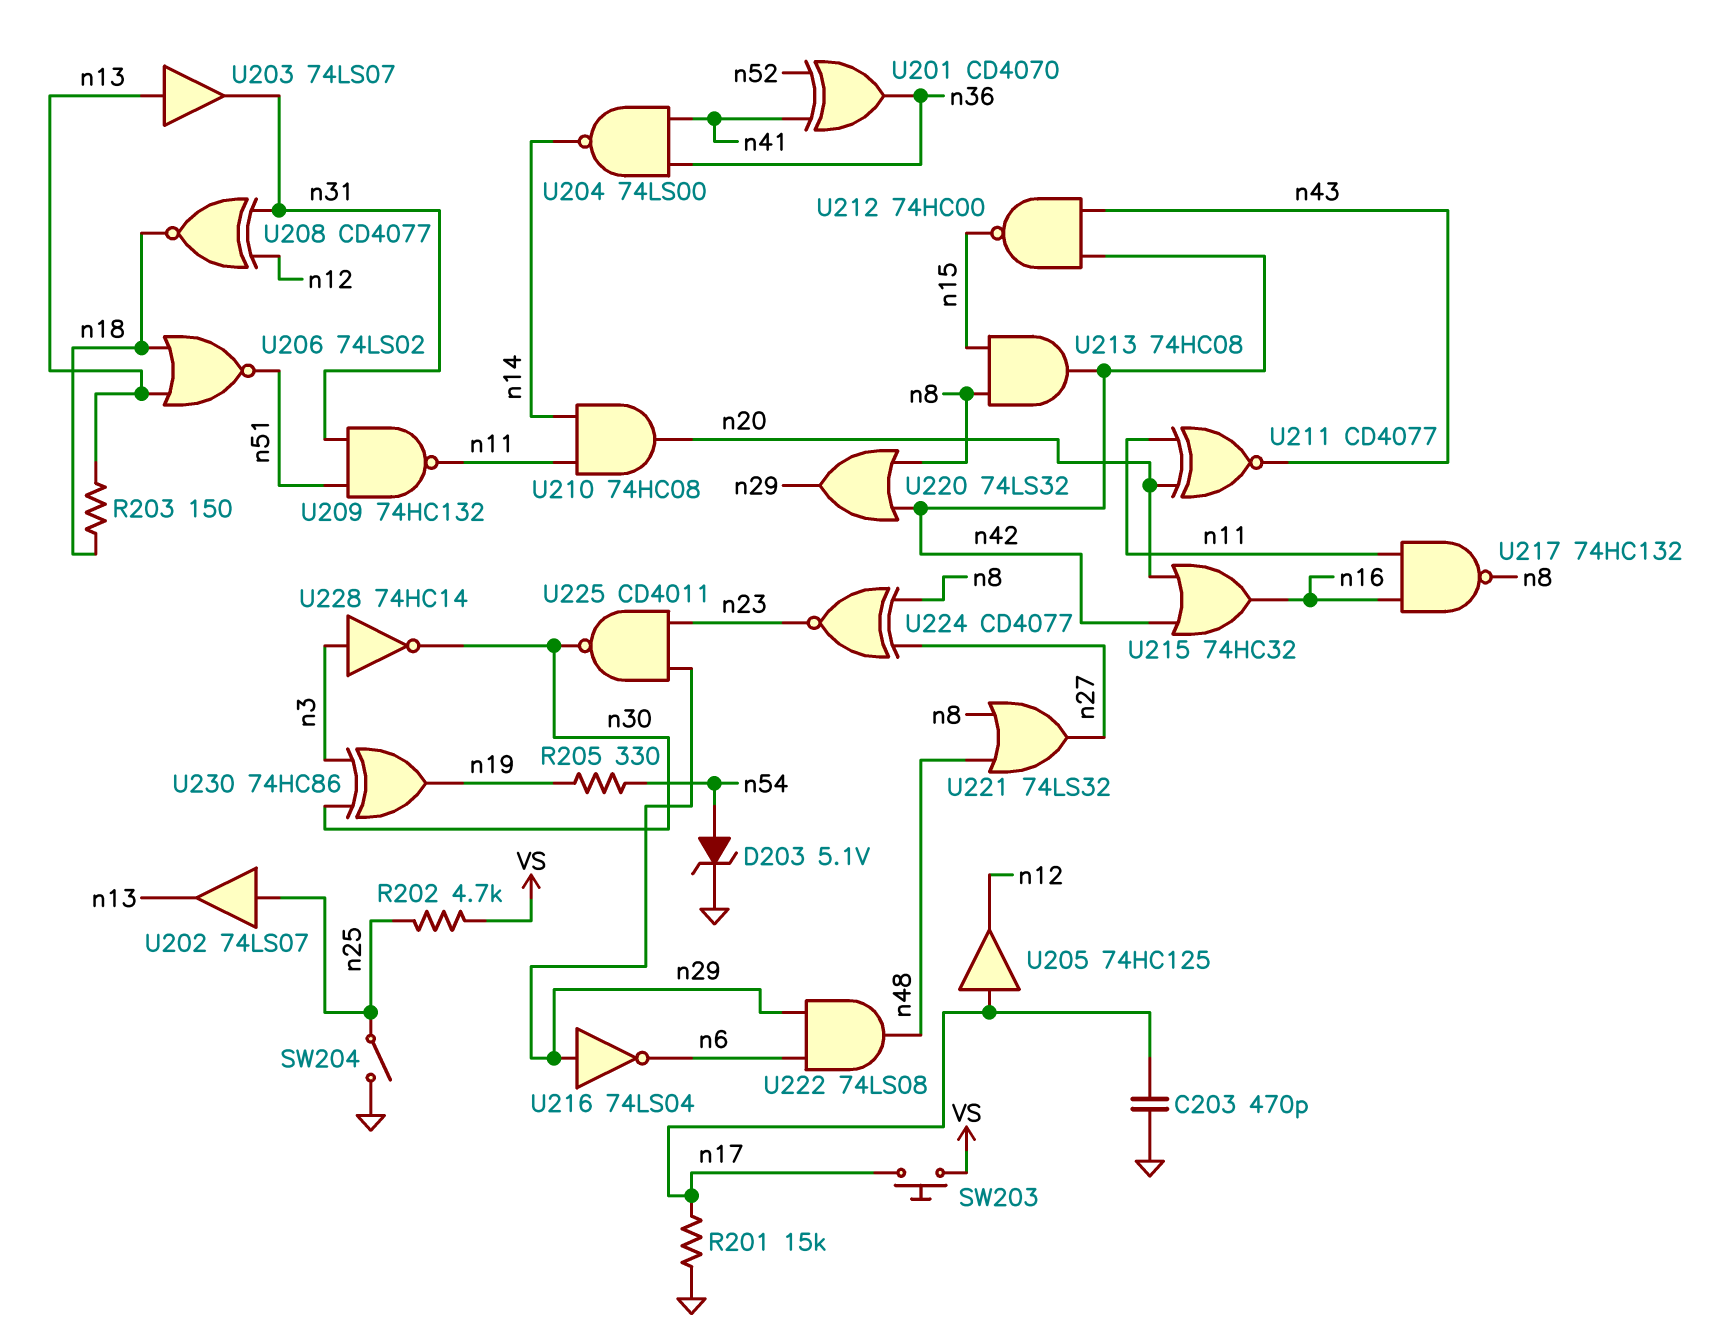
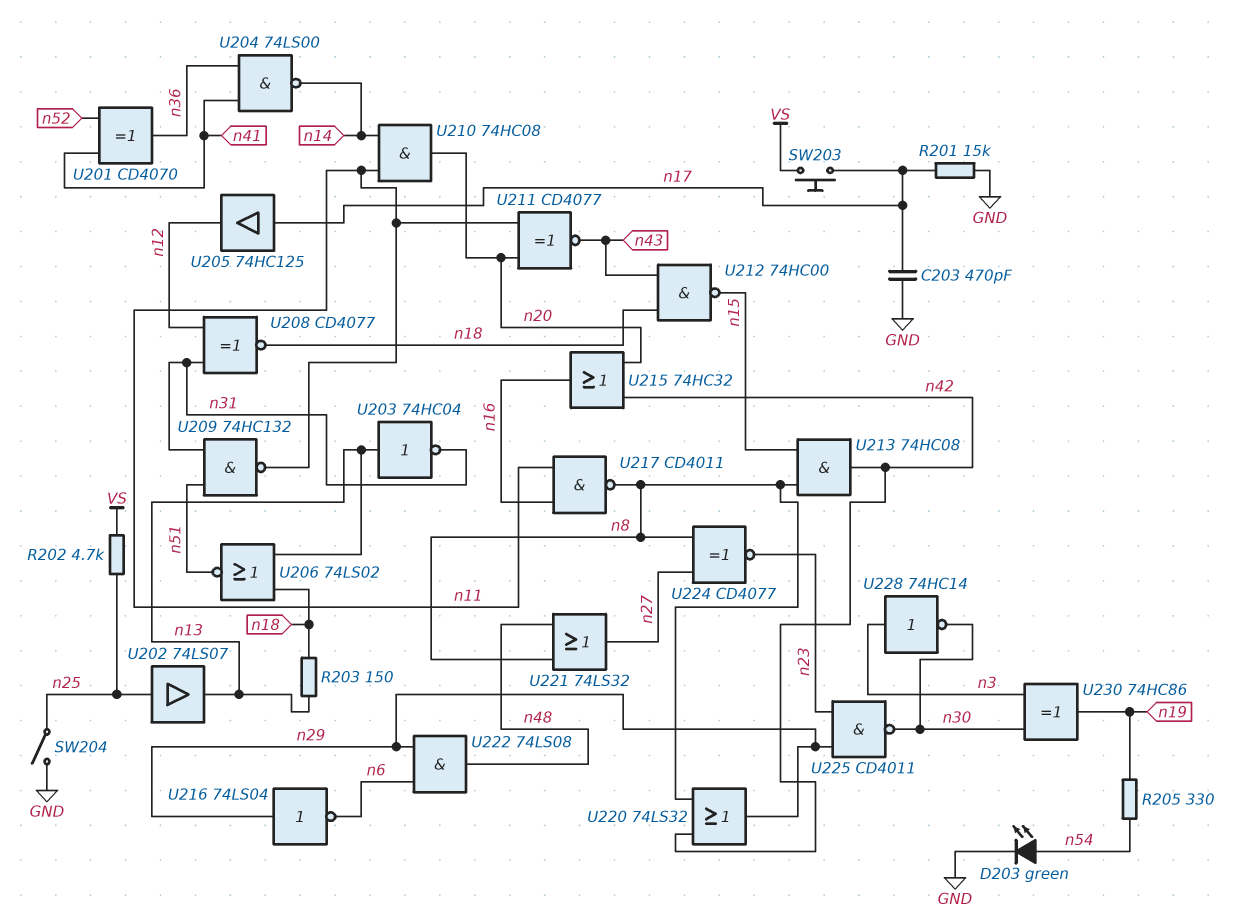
D203: zener 5.1V (A n54, K GND) -> LED green (A n54, K GND)
U203: buffer 74LS07 (in n13, out n31) -> NOT 74HC04 (in n13, out n31)
U212: NAND 74HC00 (in n42, in n43, out n15) -> NAND 74HC00 (in n18, in n43, out n15)
U217: NAND 74HC132 (in n11, in n16, out n8) -> NAND CD4011 (in n11, in n16, out n8)

